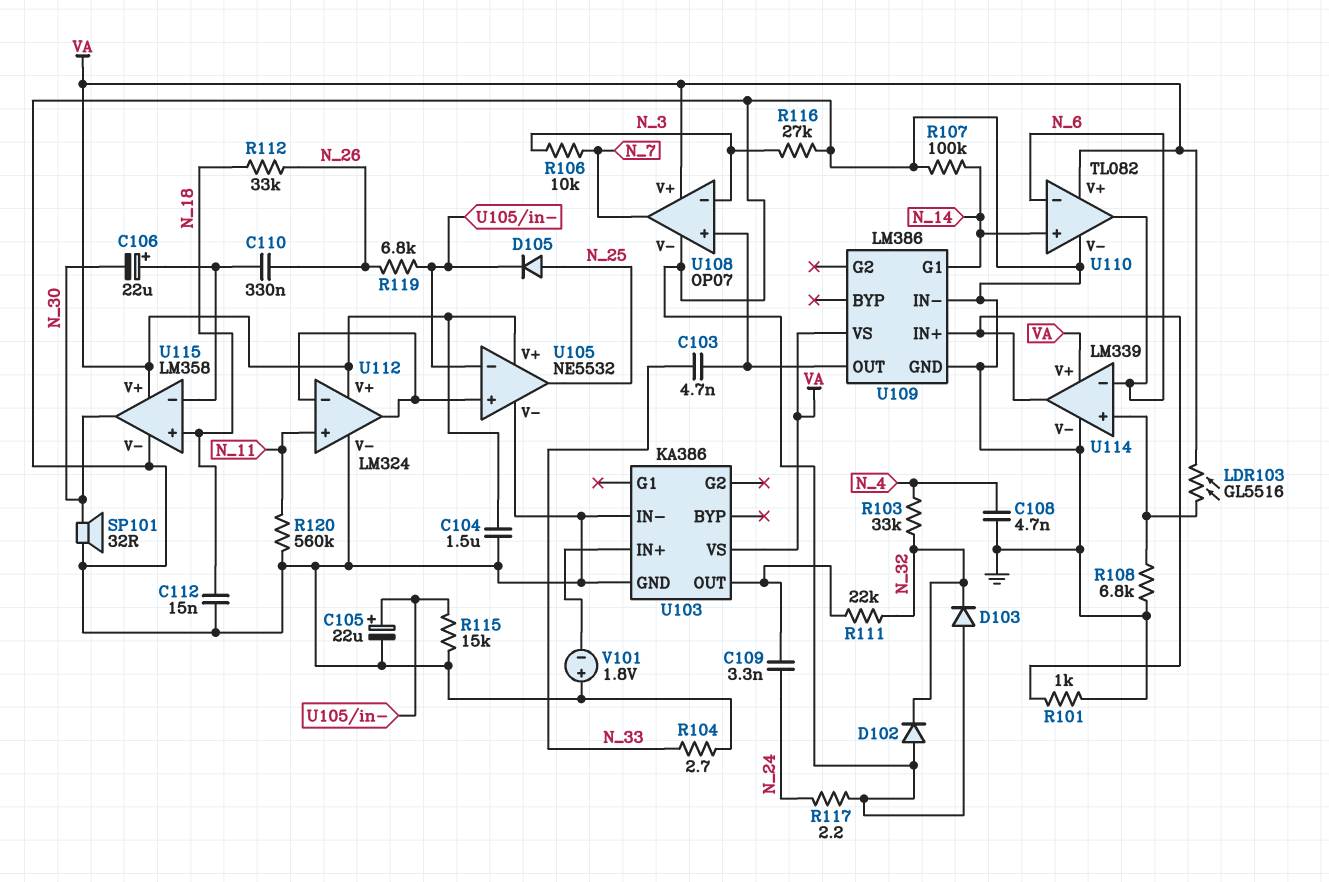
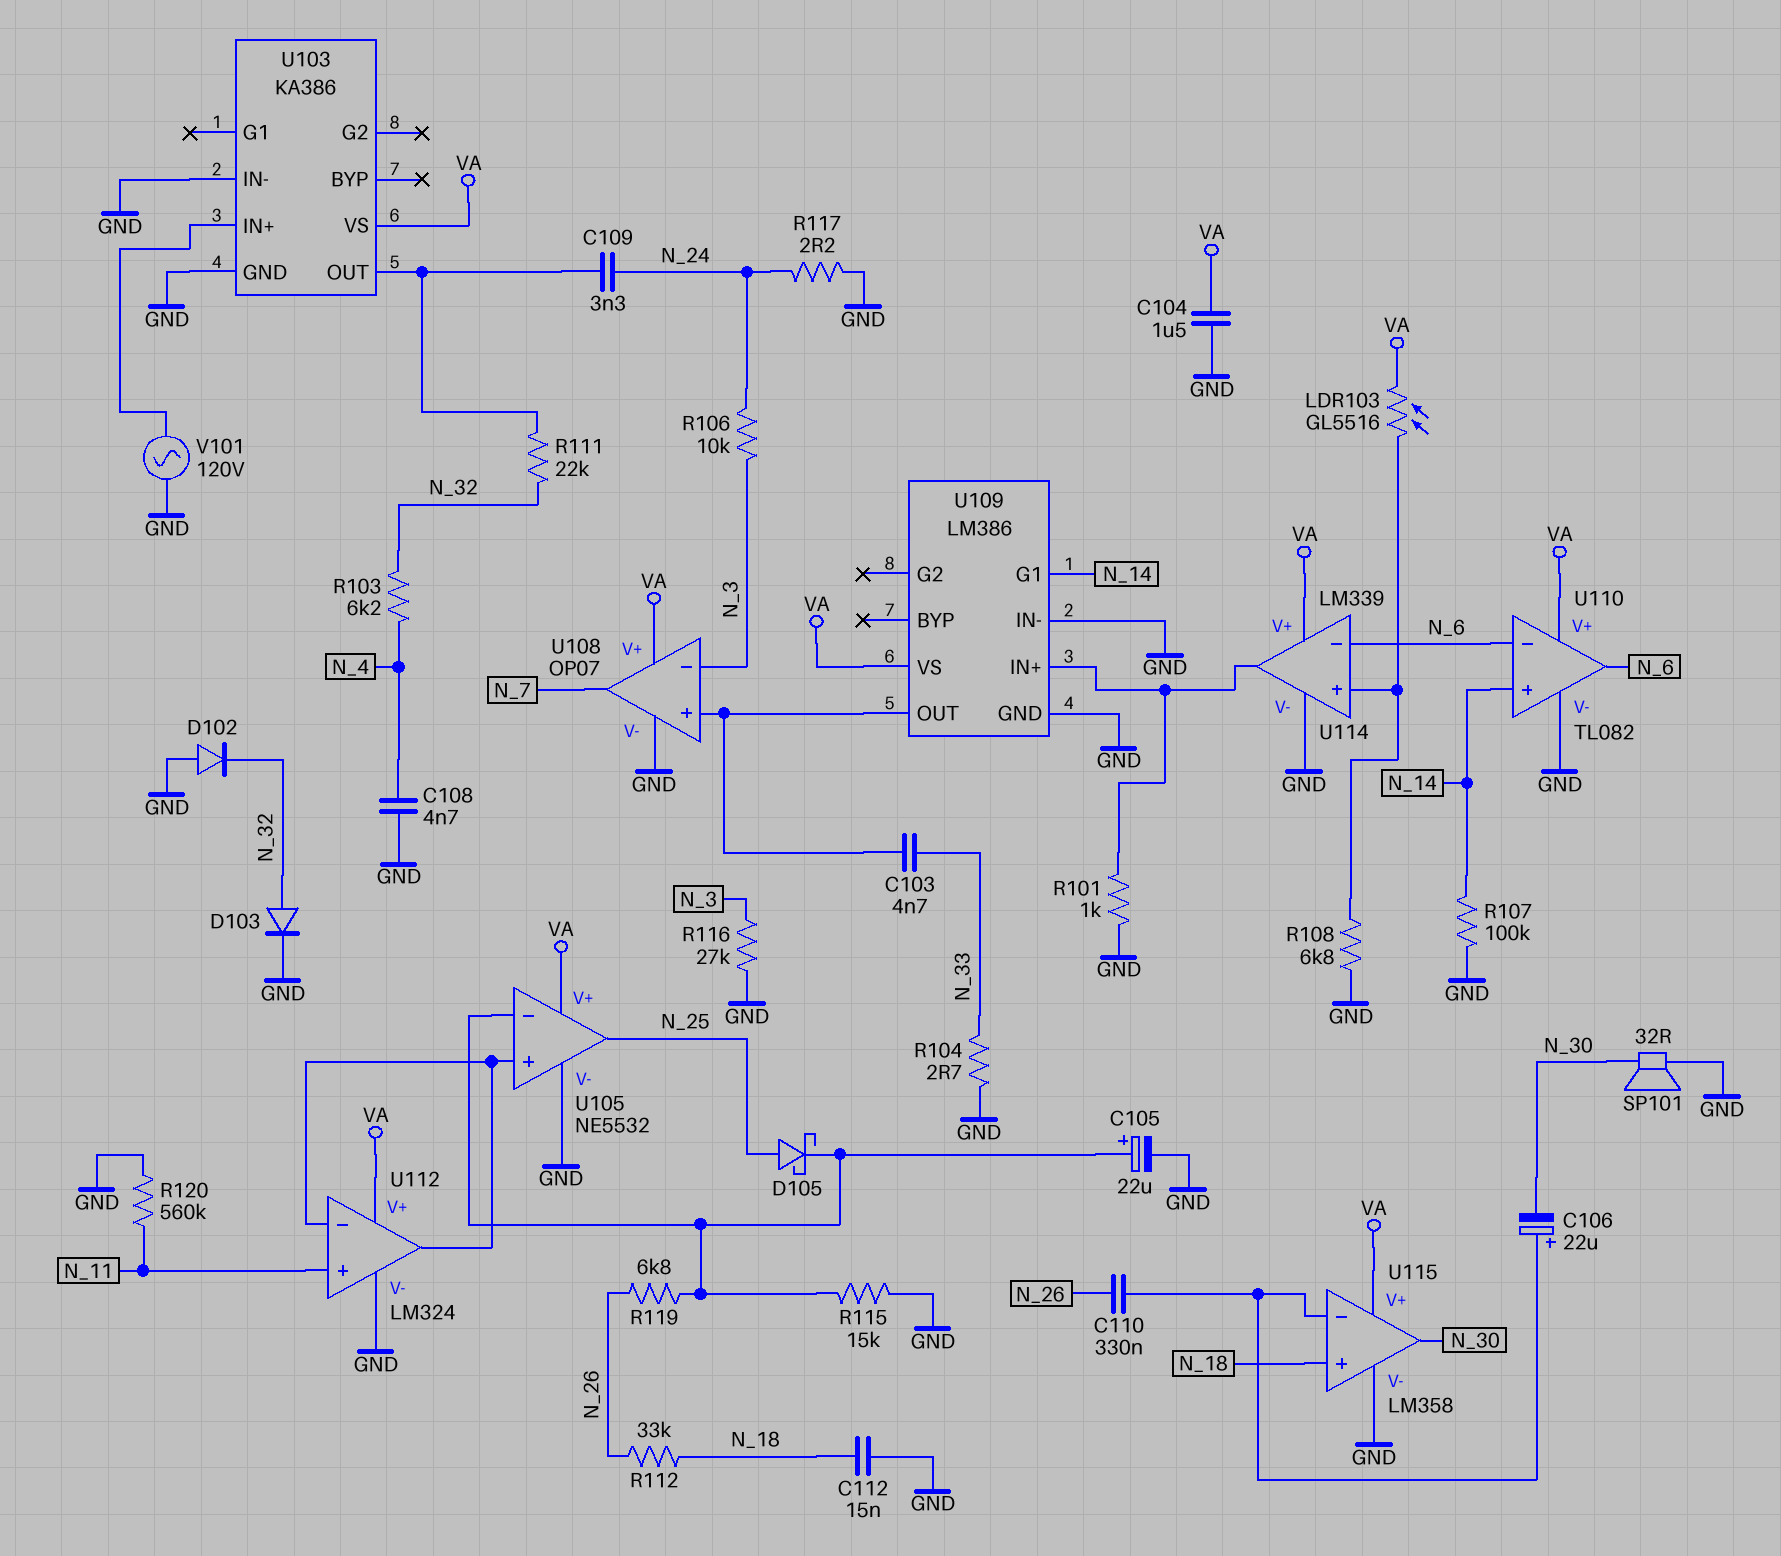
D103: diode (A GND, K N_32) -> diode (A N_32, K GND)
D105: diode (A N_25, K U105/in-) -> schottky (A N_25, K U105/in-)
R103: 33k (N_4, N_32) -> 6.2k (N_4, N_32)
R106: 10k (N_3, N_7) -> 10k (N_3, N_24)
V101: 1.8V (plus GND, minus U103/IN+) -> AC 120V (GND, U103/IN+)

